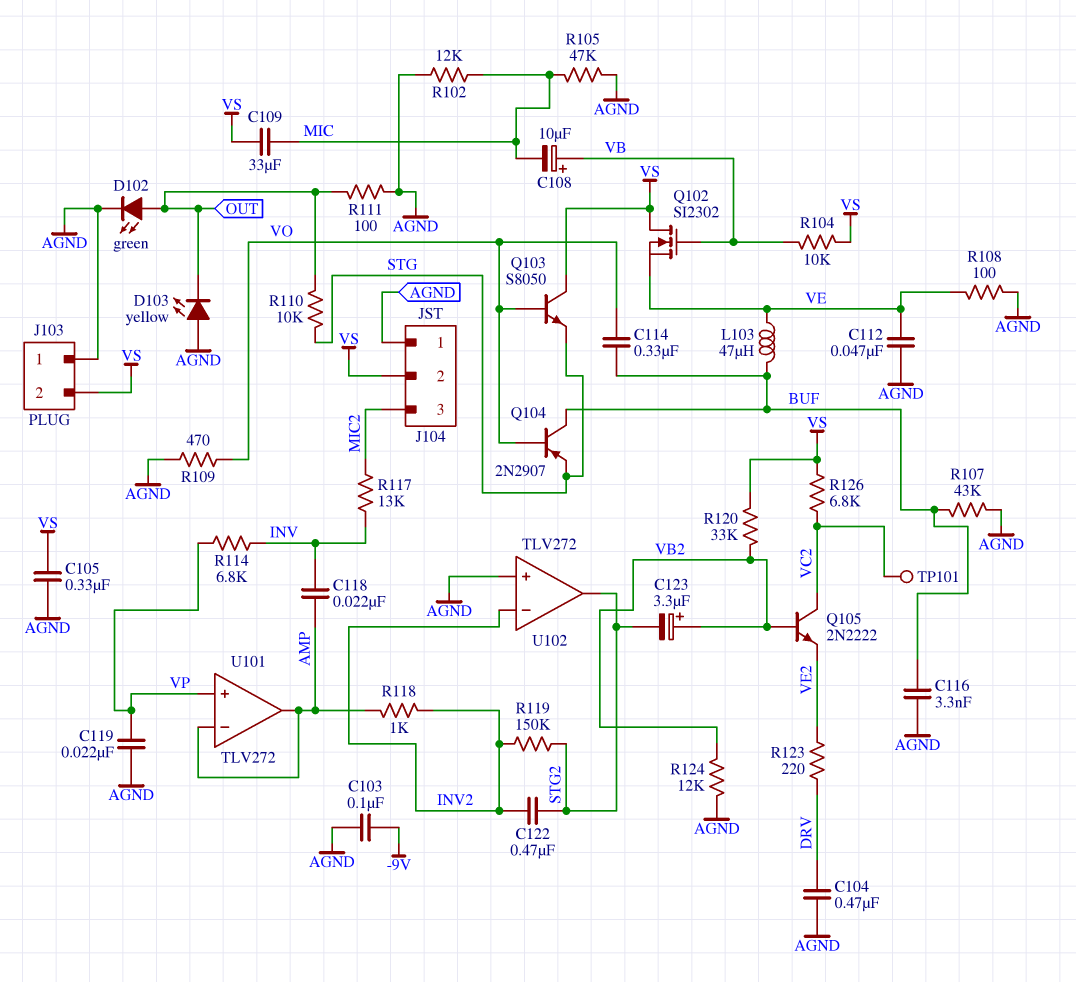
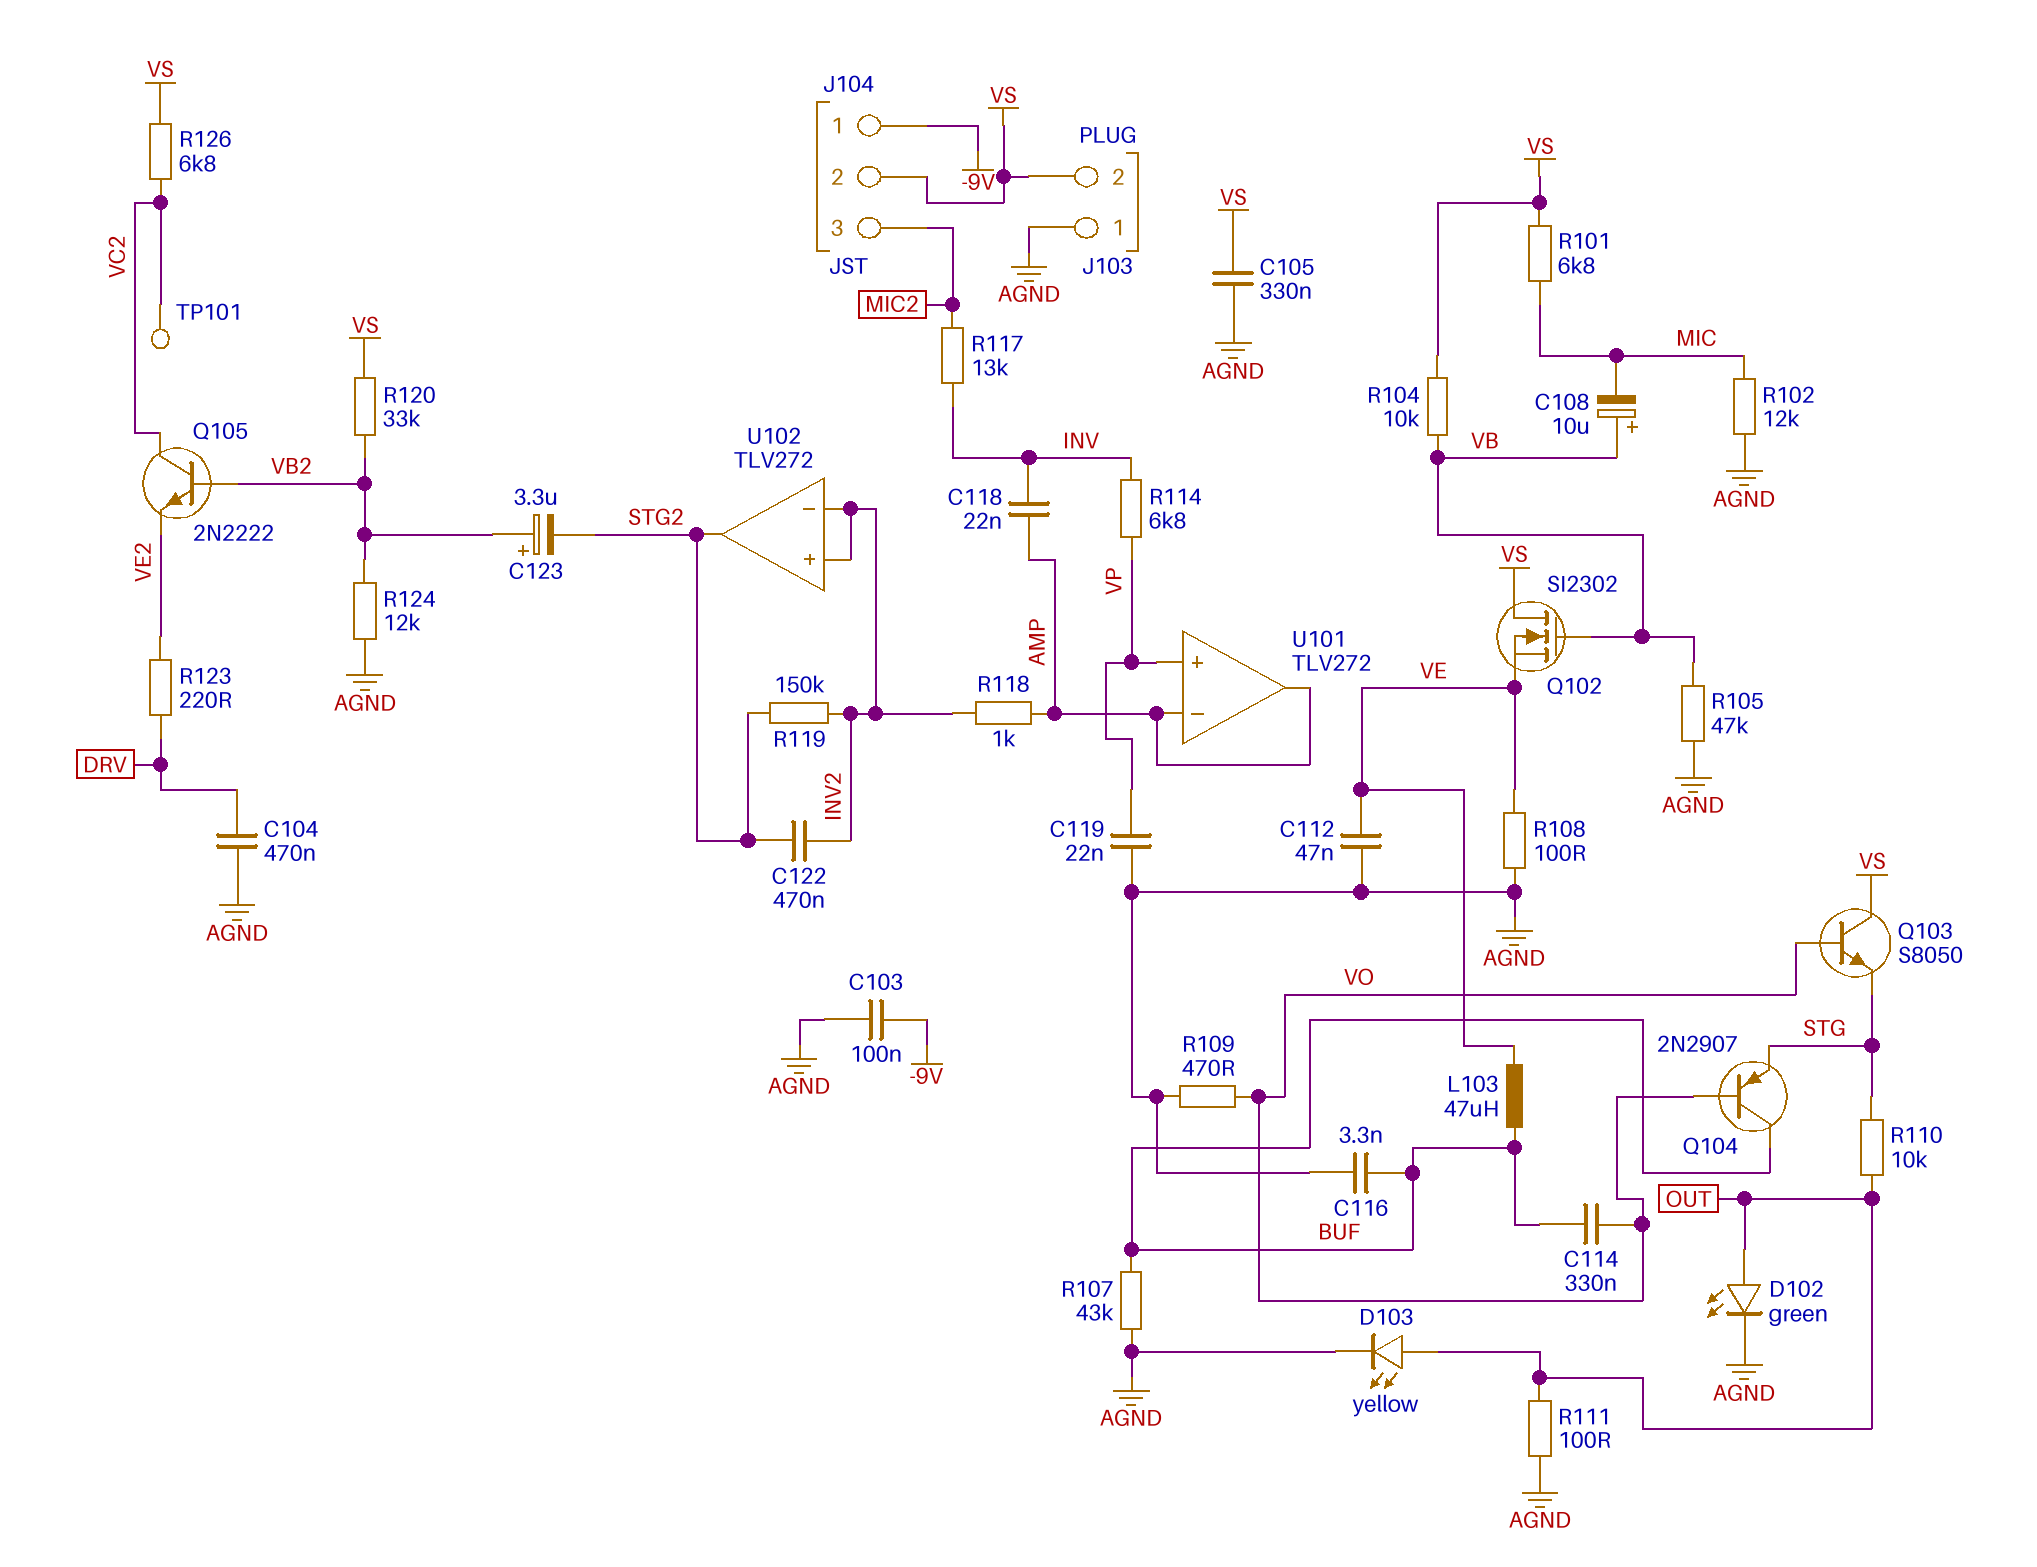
C109: 33uF (MIC, VS) -> none
D103: LED yellow (A AGND, K OUT) -> LED yellow (A OUT, K AGND)
J104 pin 1: AGND -> -9V
R101: none -> 6.8k (MIC, VS)
R105: 47k (AGND, MIC) -> 47k (AGND, VB)
U102 pin in+: AGND -> INV2

